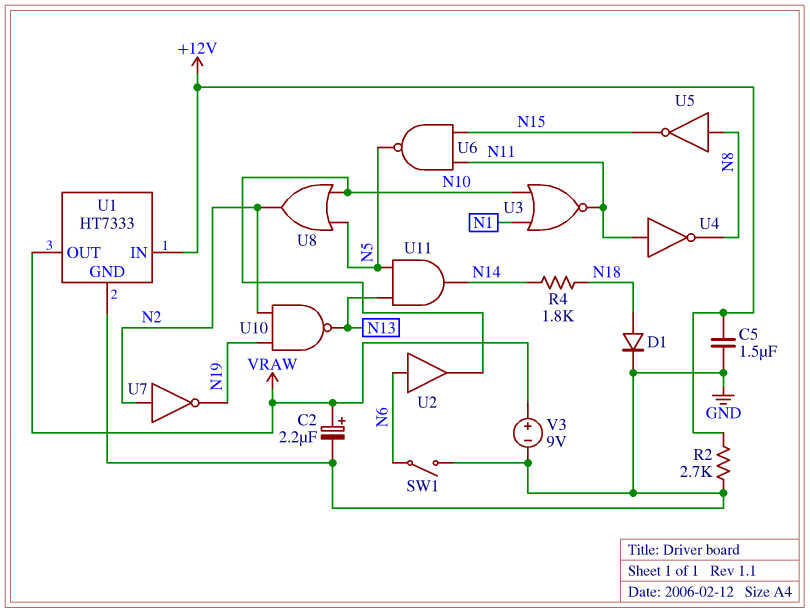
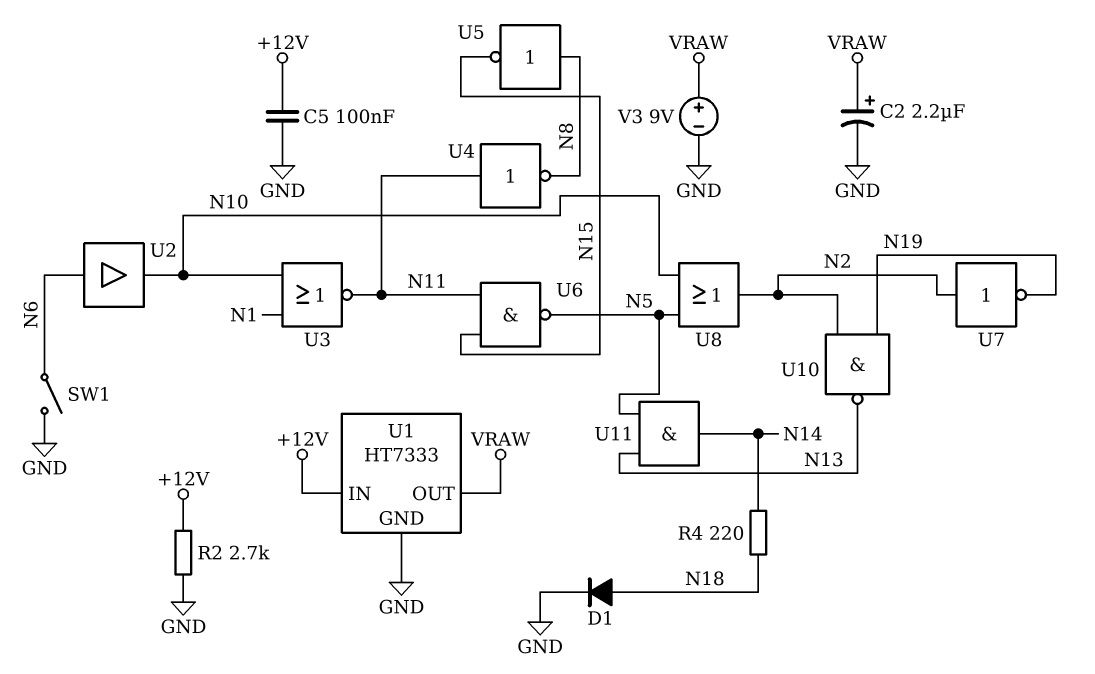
C5: 1.5uF (+12V, GND) -> 100nF (+12V, GND)
R4: 1.8k (N14, N18) -> 220 (N14, N18)

